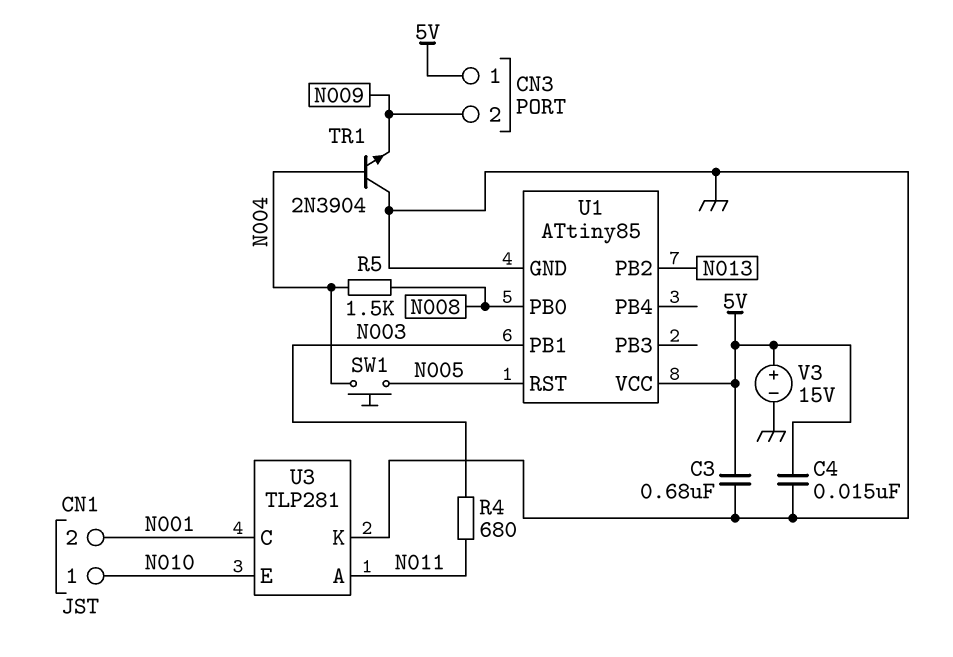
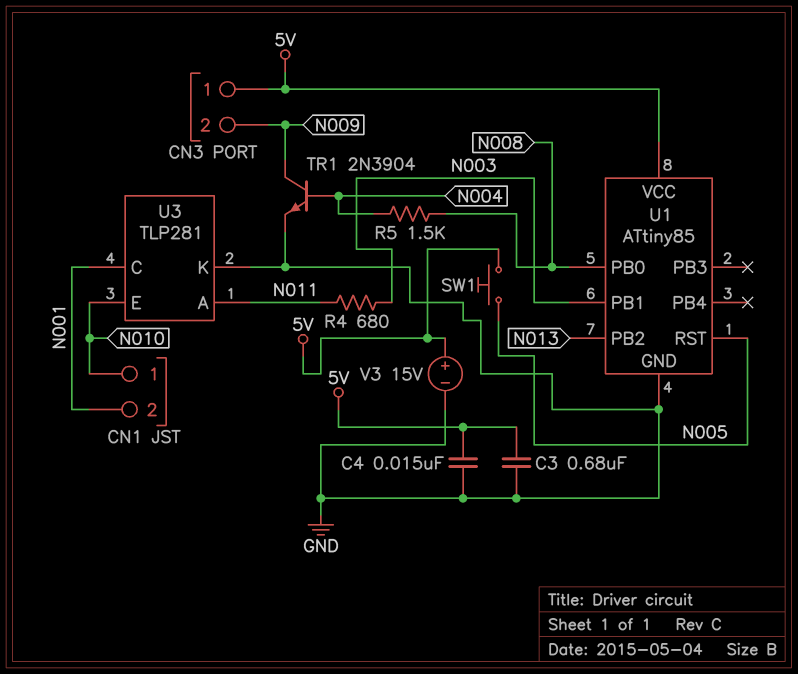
SW1: button (N004, N005) -> button (5V, N005)
TR1: NPN 2N3904 (B N004, C GND, E N009) -> NPN 2N3904 (B N004, C N009, E GND)

